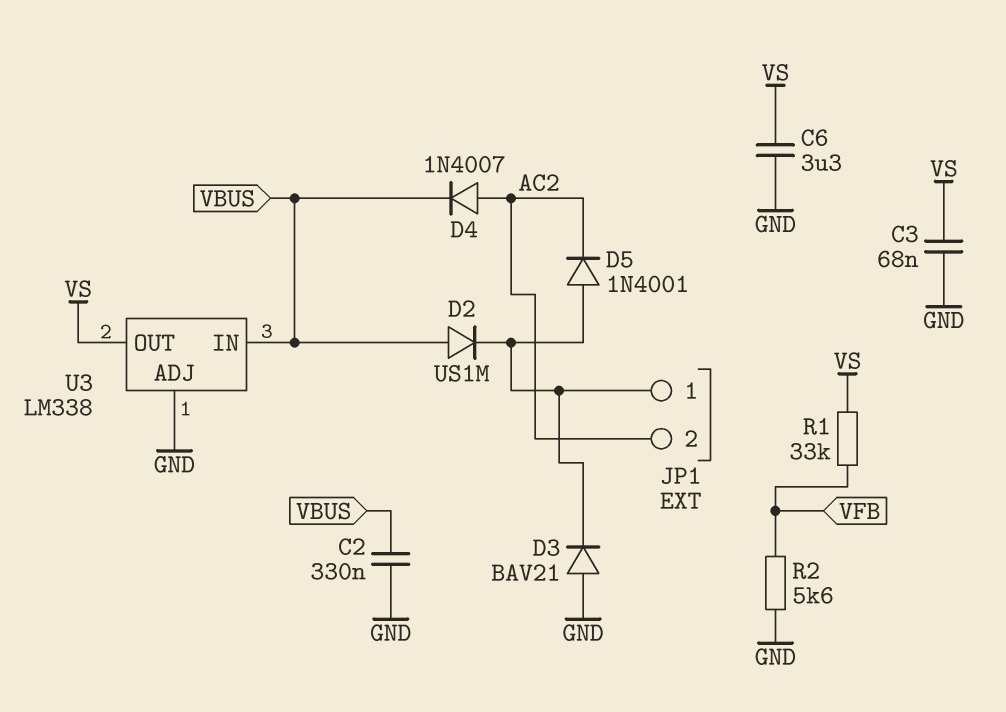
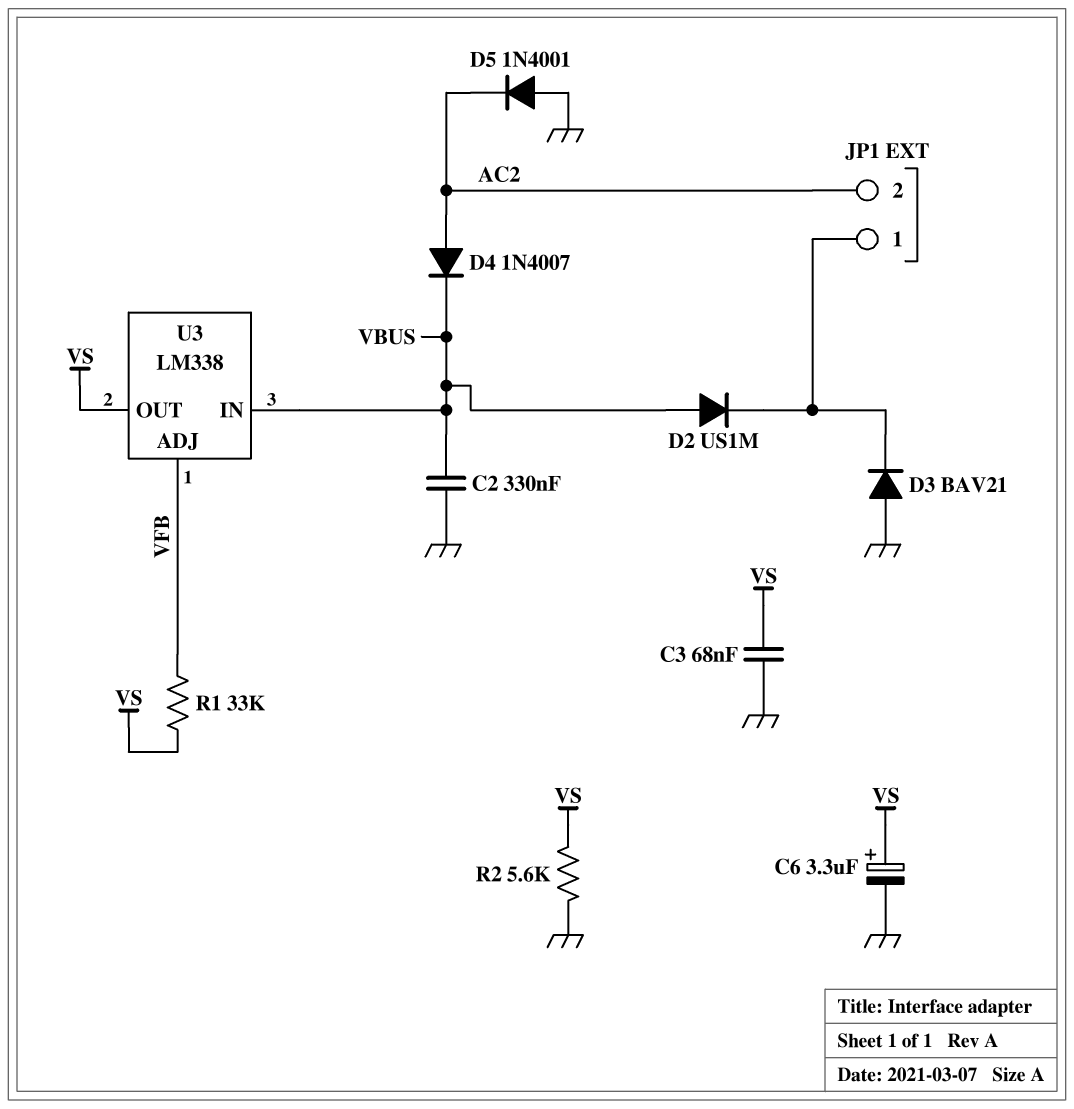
C6: 3.3uF (GND, VS) -> 3.3uF (plus VS, minus GND)
D5: diode 1N4001 (A JP1/1, K AC2) -> diode 1N4001 (A GND, K AC2)
R2: 5.6k (GND, VFB) -> 5.6k (GND, VS)
U3 pin ADJ: GND -> VFB

